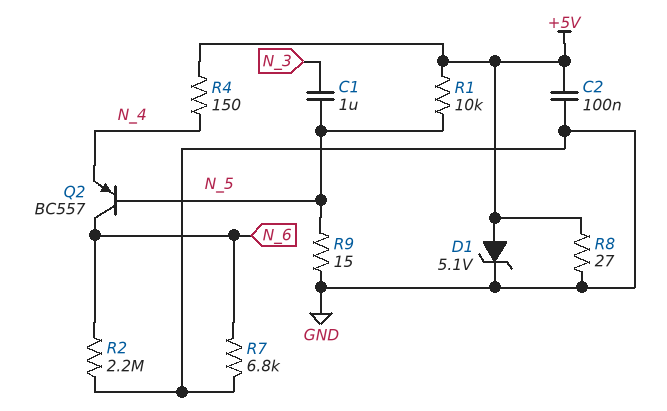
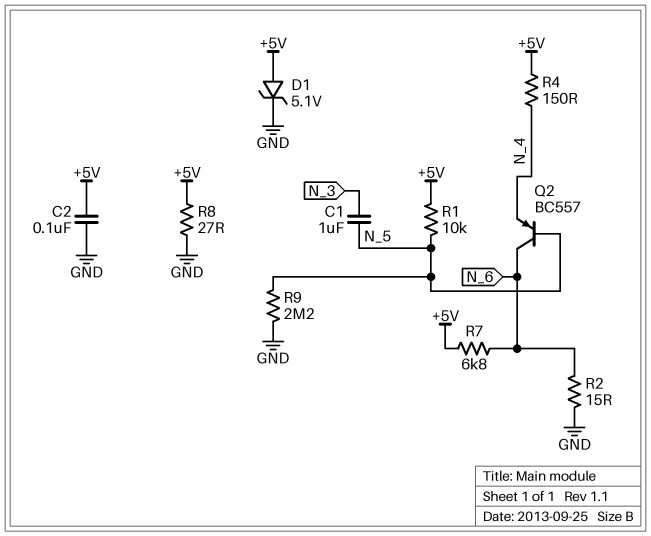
R2: 2.2M (GND, N_6) -> 15 (GND, N_6)
R7: 6.8k (GND, N_6) -> 6.8k (+5V, N_6)
R9: 15 (GND, N_5) -> 2.2M (GND, N_5)

